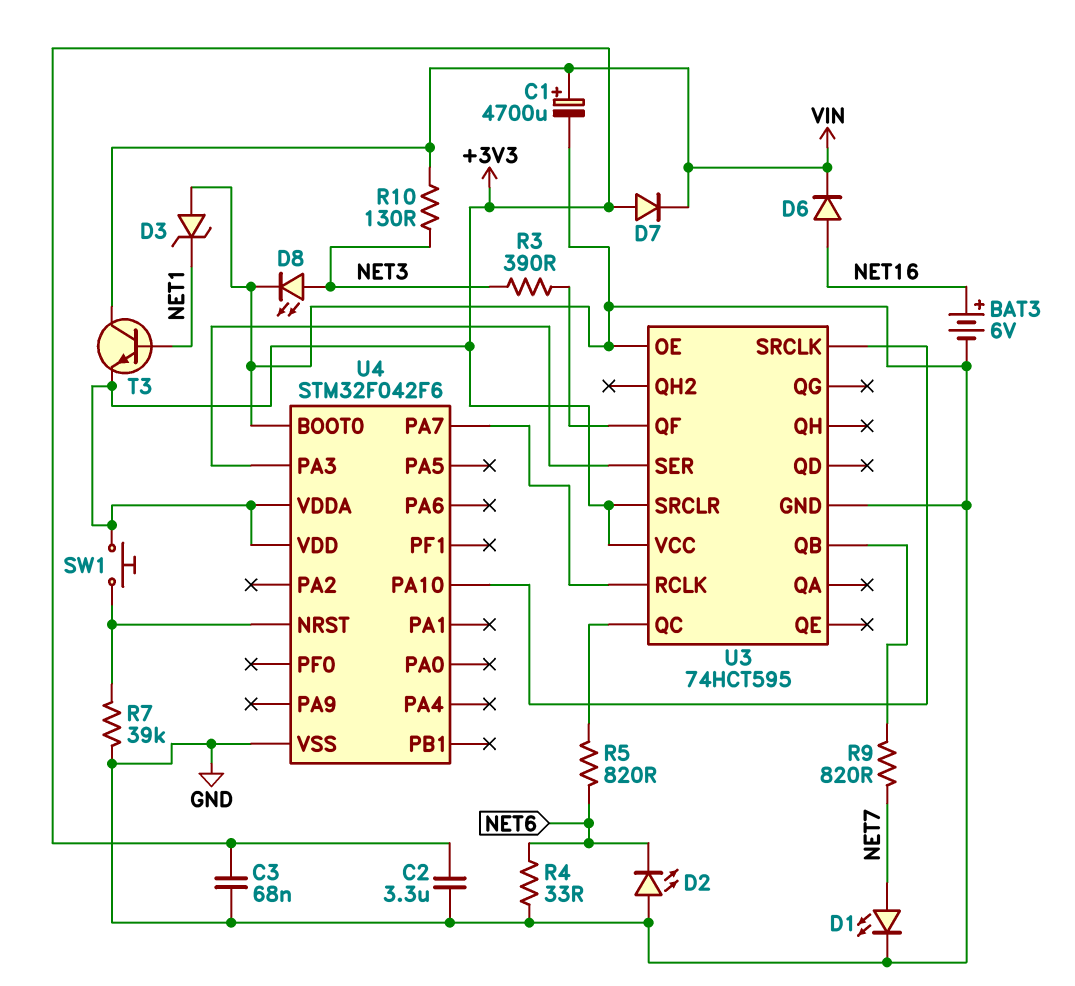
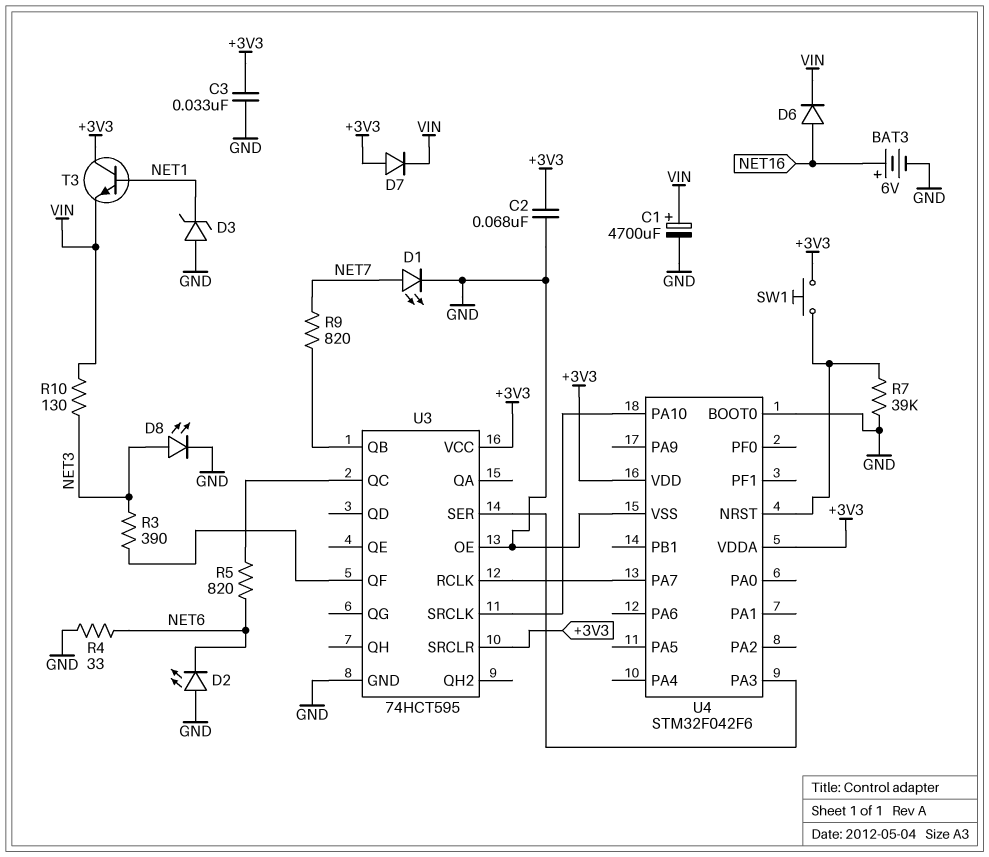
C2: 3.3uF (+3V3, GND) -> 68nF (+3V3, GND)
C3: 68nF (+3V3, GND) -> 33nF (+3V3, GND)
T3: NPN (B NET1, C VIN, E +3V3) -> NPN (B NET1, C +3V3, E VIN)

